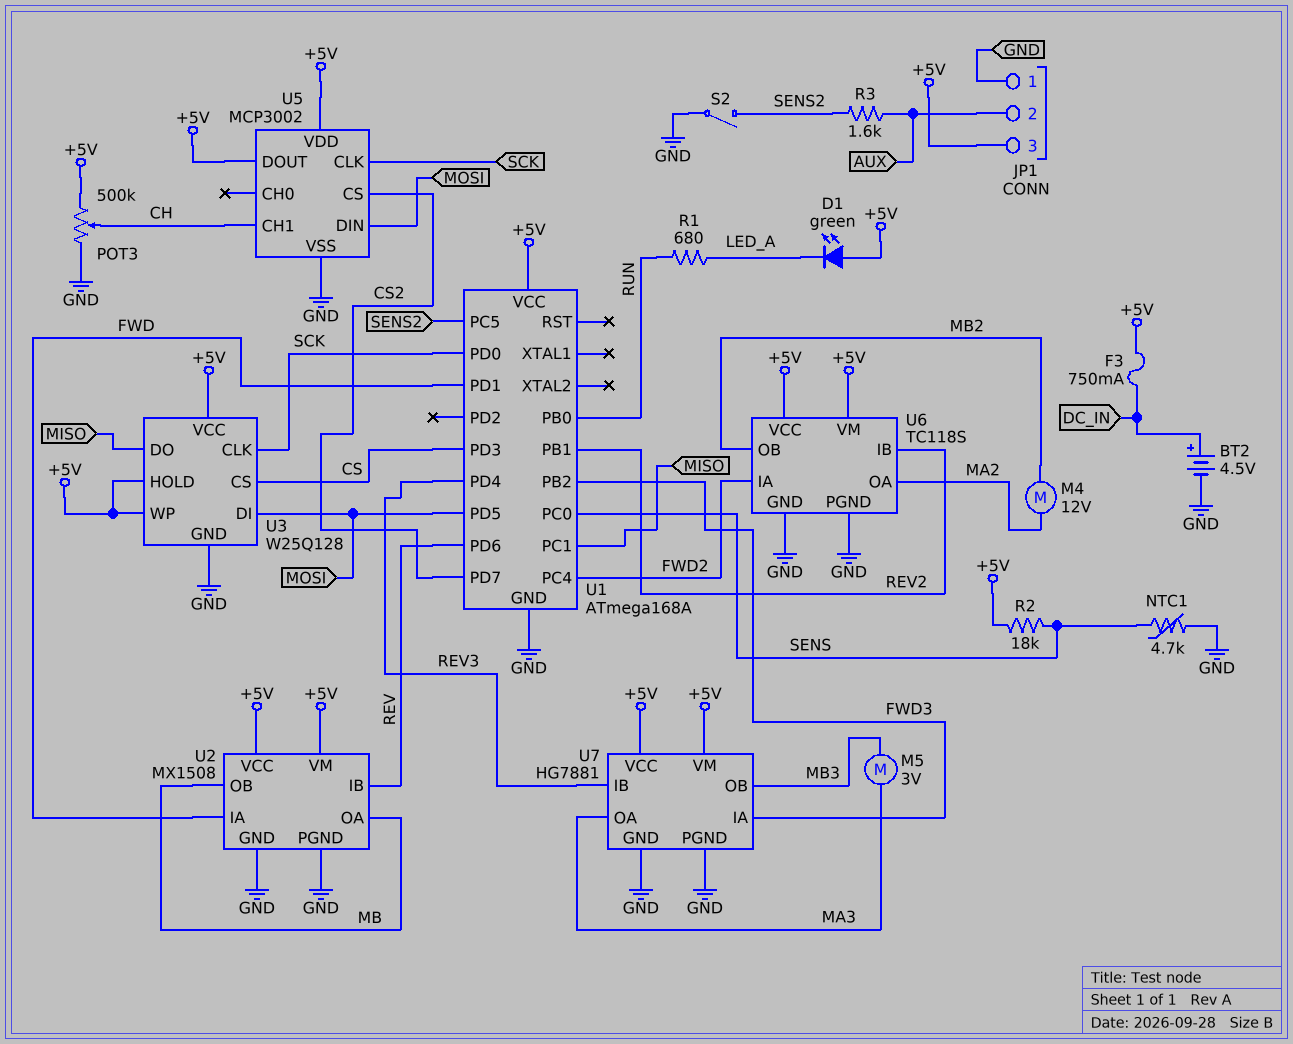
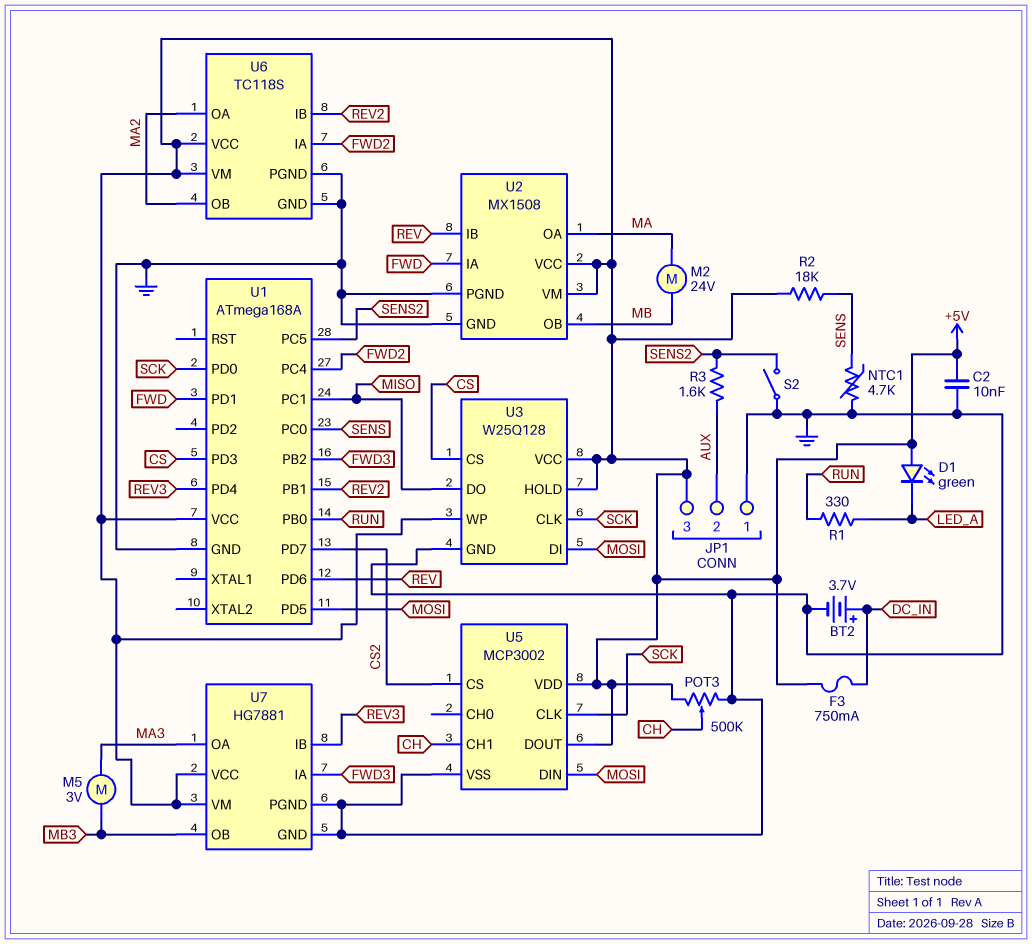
BT2: 4.5V (plus DC_IN, minus GND) -> 3.7V (plus DC_IN, minus GND)
C2: none -> 10nF (+5V, GND)
M2: none -> motor 24V (MA, MB)
M4: motor 12V (MA2, MB2) -> none
R1: 680 (LED_A, RUN) -> 330 (LED_A, RUN)
U2 pin OA: MB -> MA
U6 pin OB: MB2 -> MA2

